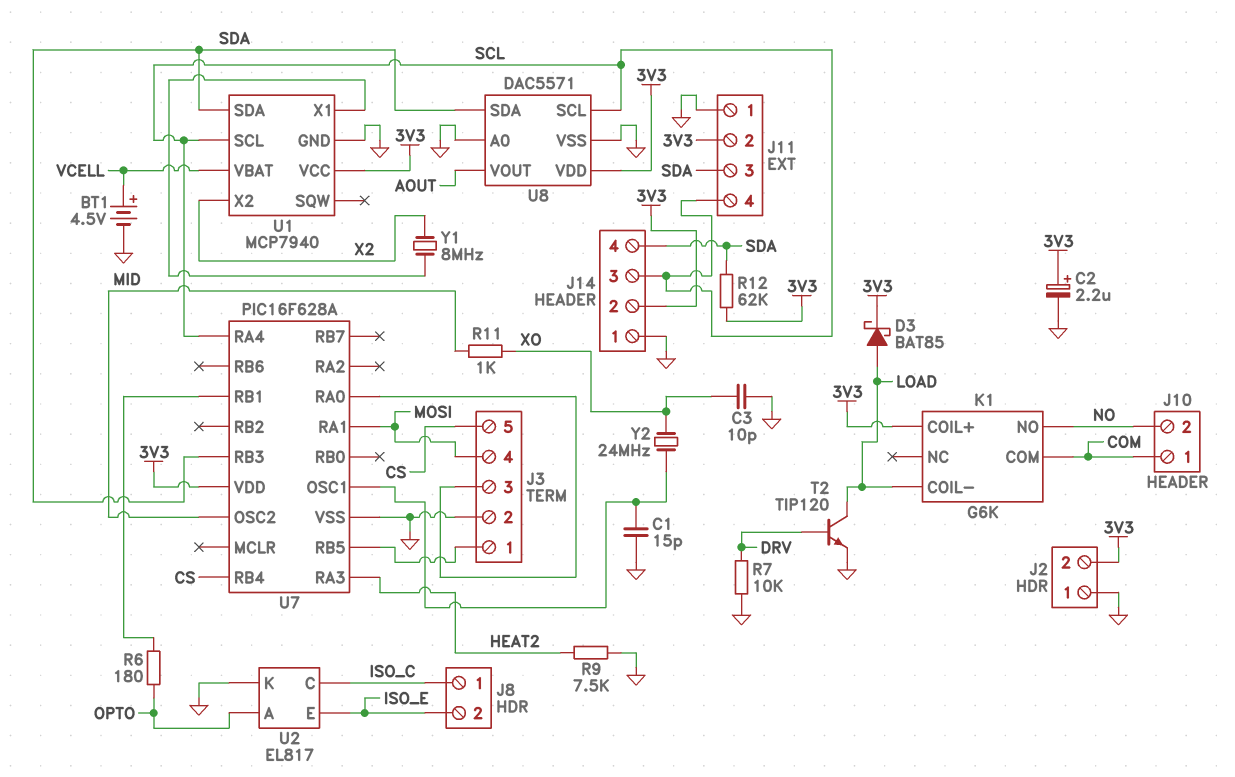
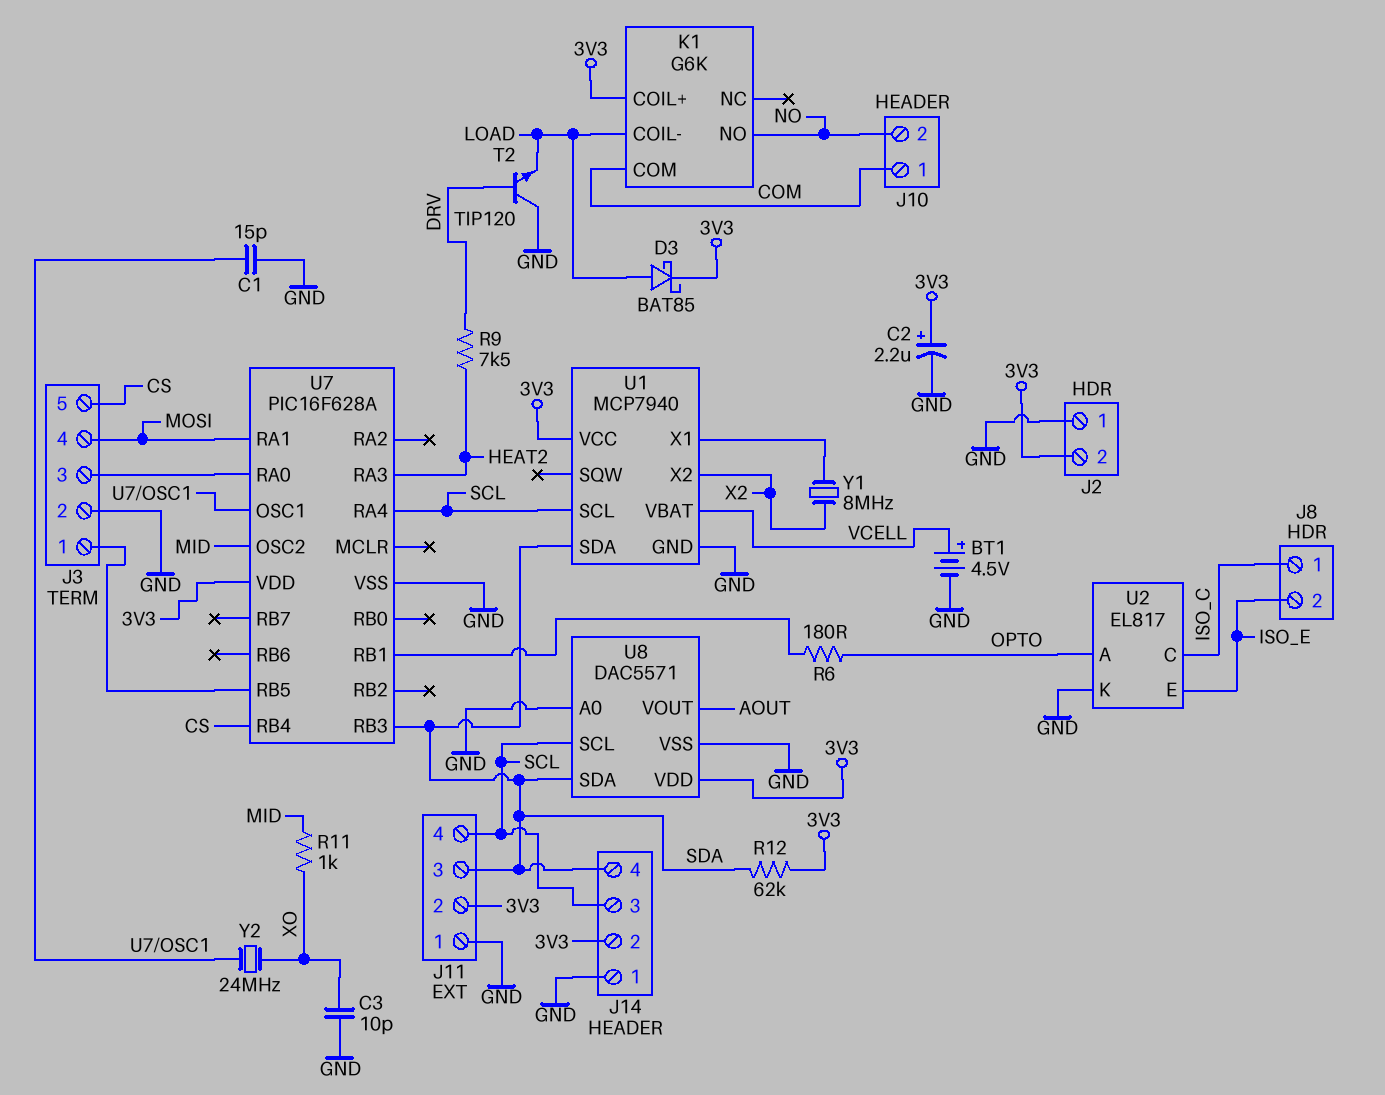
R7: 10k (DRV, GND) -> none
R9: 7.5k (GND, HEAT2) -> 7.5k (DRV, HEAT2)
T2: NPN TIP120 (B DRV, C LOAD, E GND) -> NPN TIP120 (B DRV, C GND, E LOAD)

